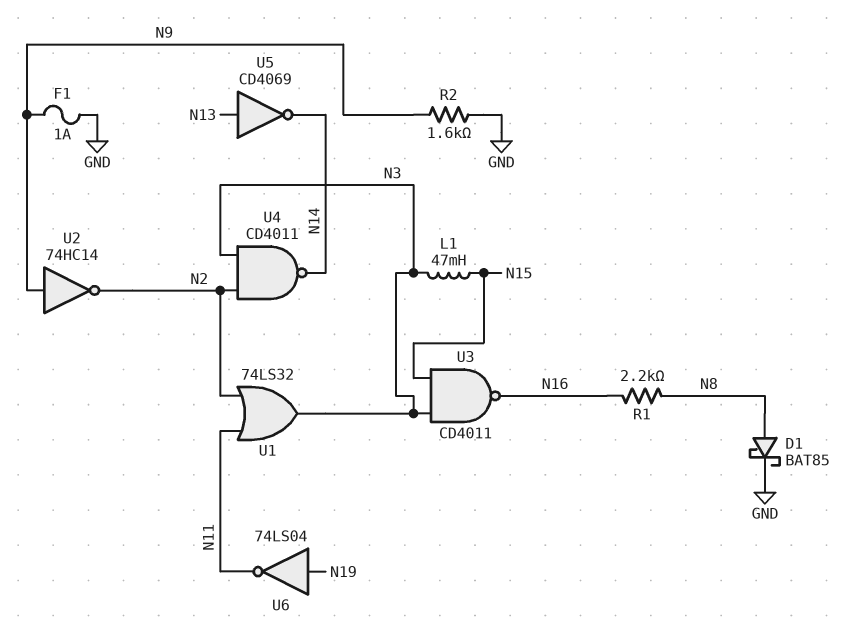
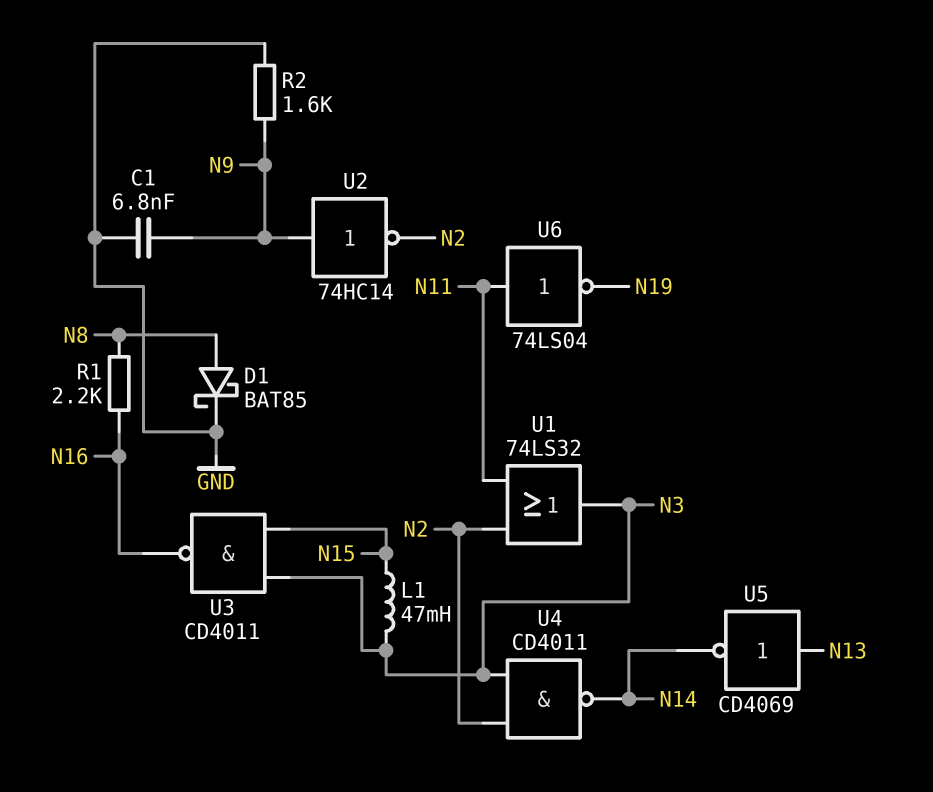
C1: none -> 6.8nF (GND, N9)
F1: 1A (GND, N9) -> none
U6: NOT 74LS04 (in N19, out N11) -> NOT 74LS04 (in N11, out N19)

